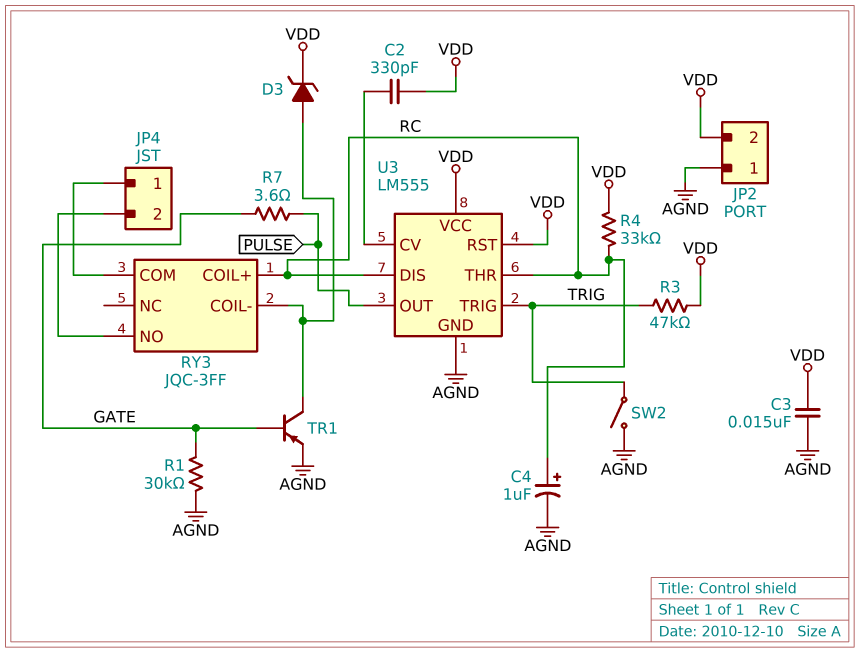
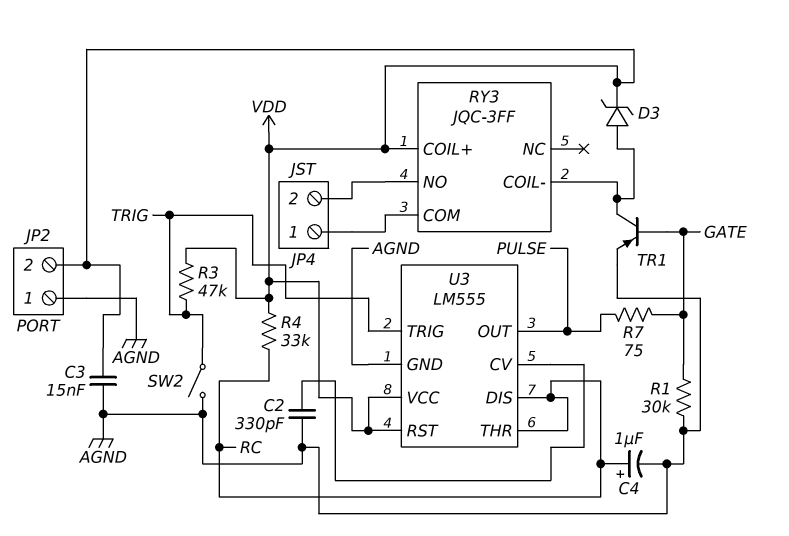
C2: 330pF (U3/CV, VDD) -> 330pF (AGND, U3/CV)
R7: 3.6 (GATE, PULSE) -> 75 (GATE, PULSE)
RY3 pin COIL+: RC -> VDD

